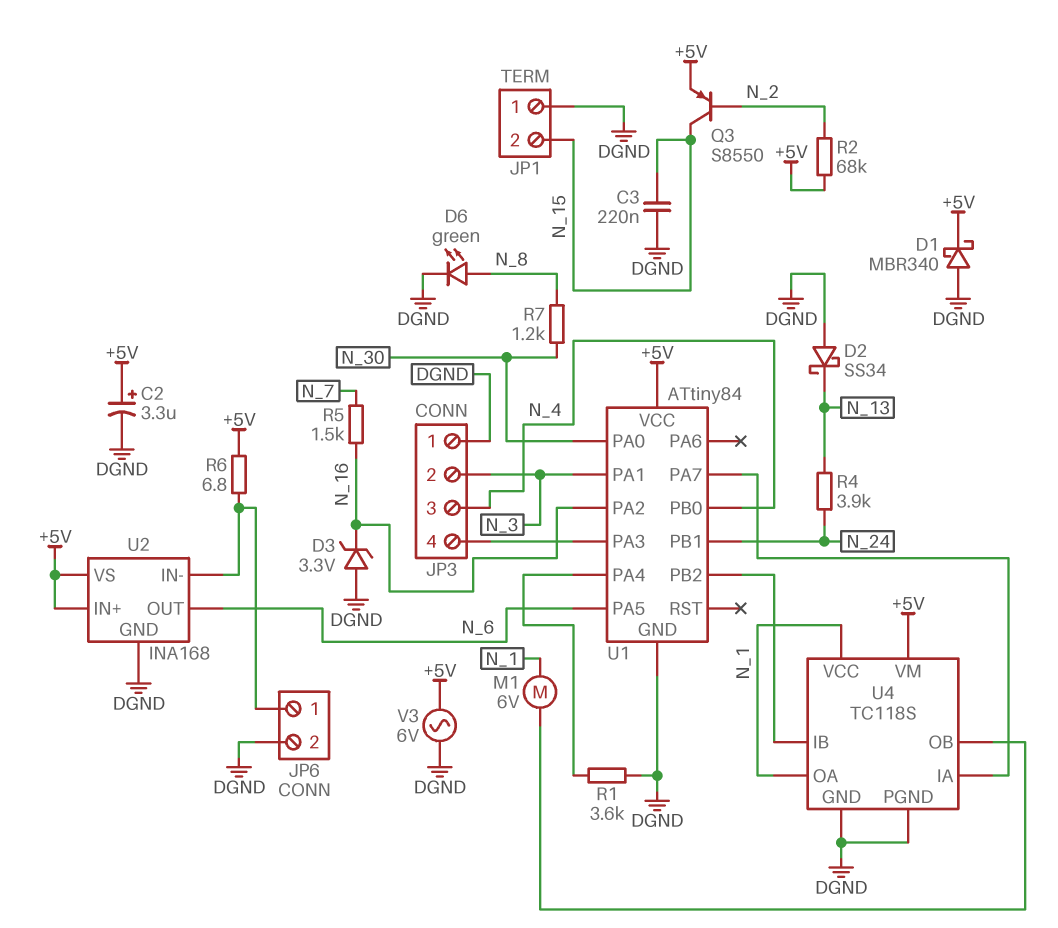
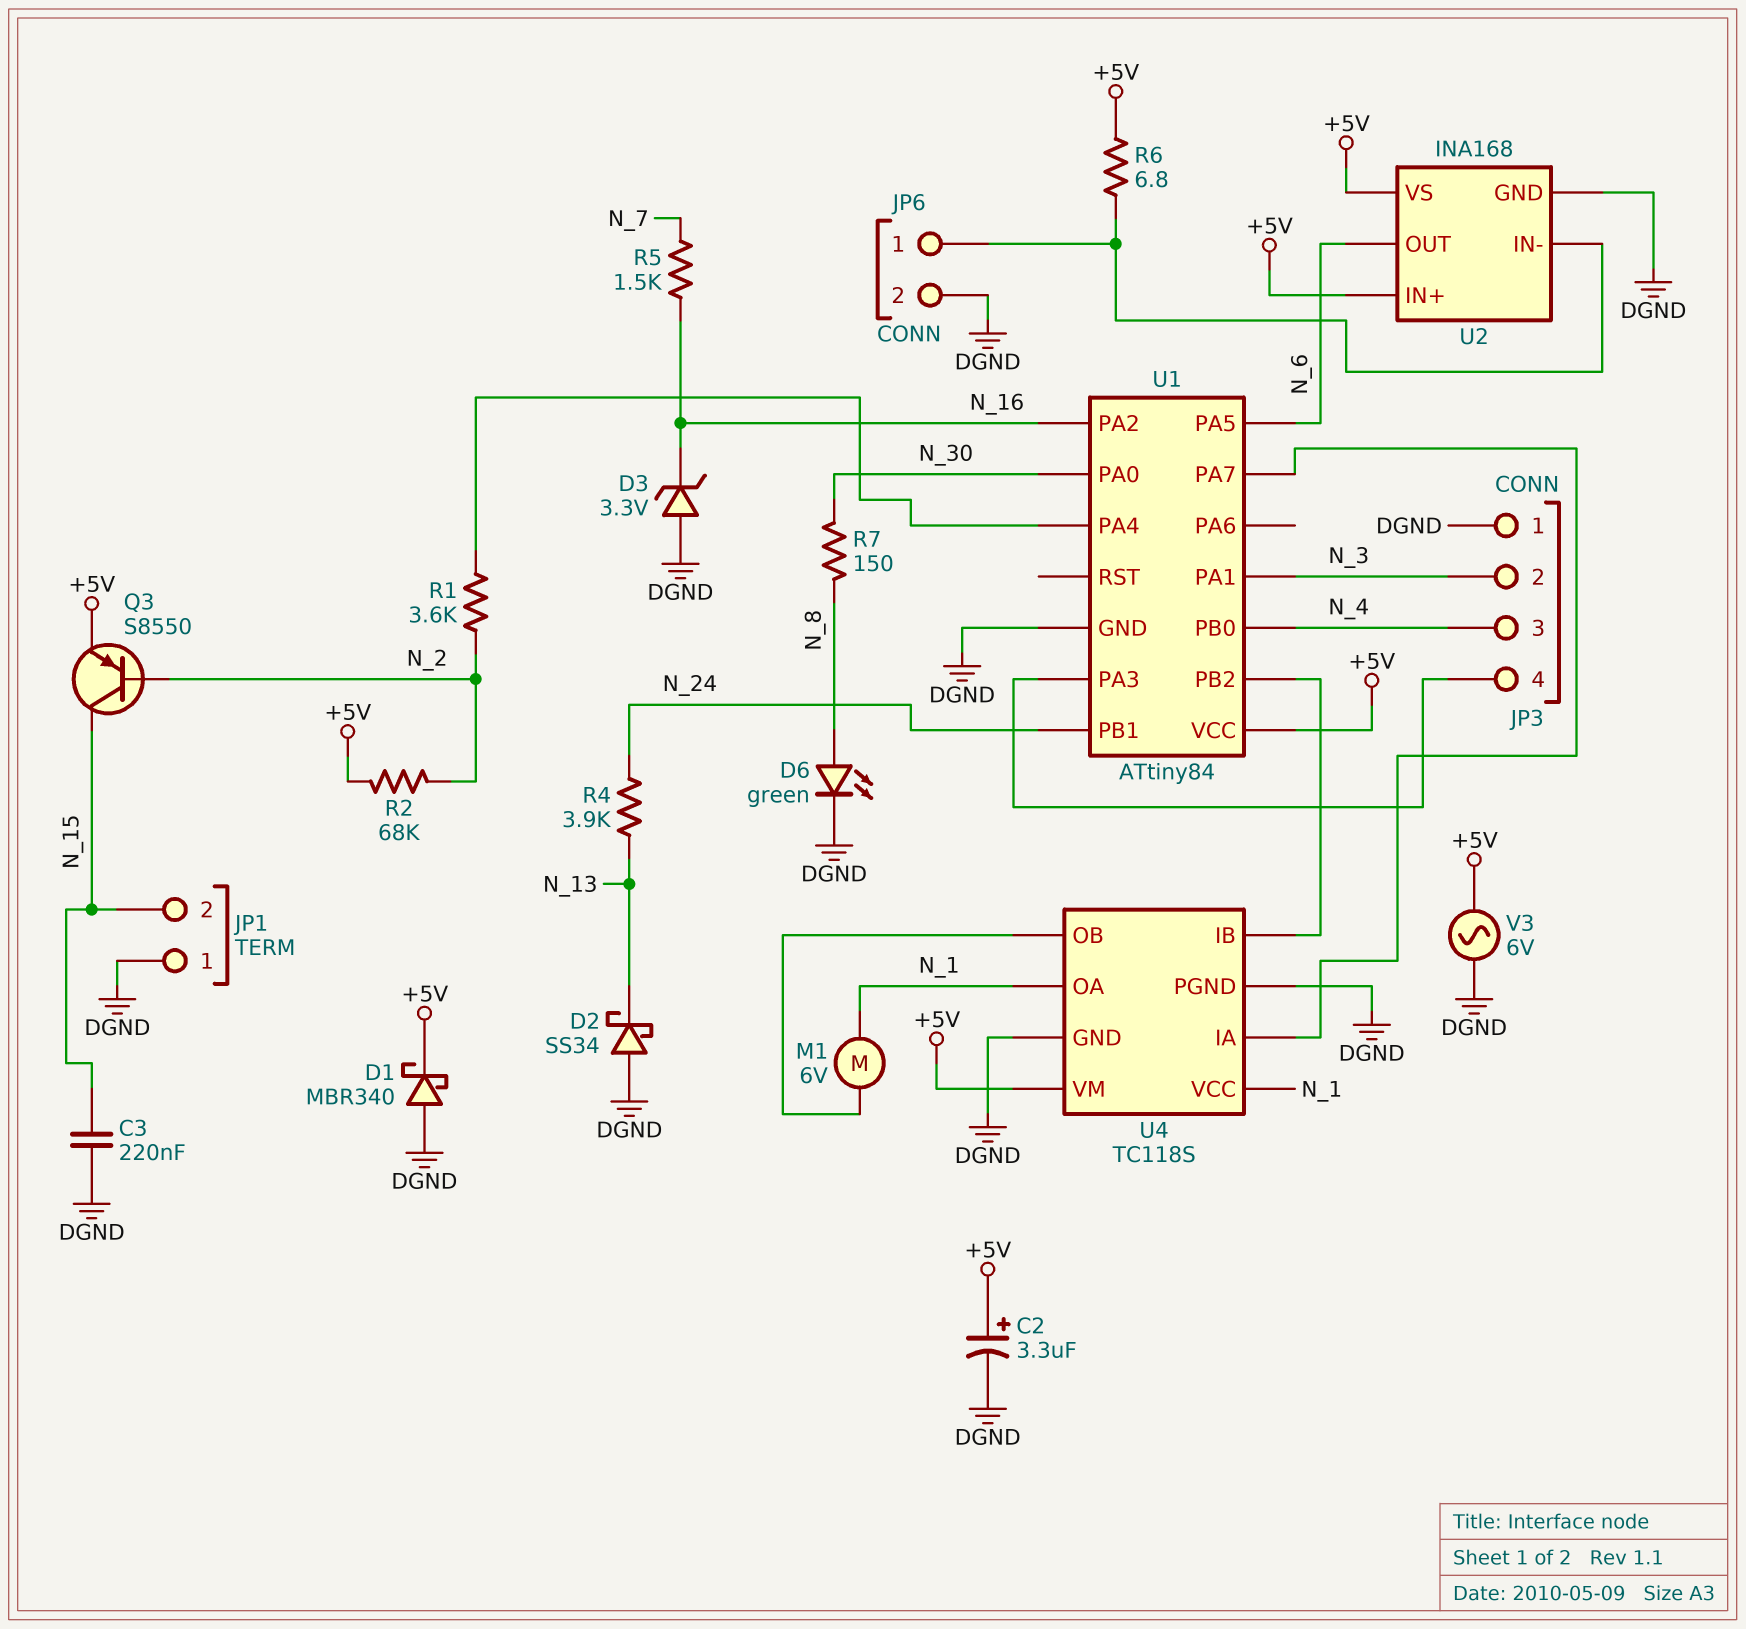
R1: 3.6k (DGND, U1/PA4) -> 3.6k (N_2, U1/PA4)
R7: 1.2k (N_8, N_30) -> 150 (N_8, N_30)

